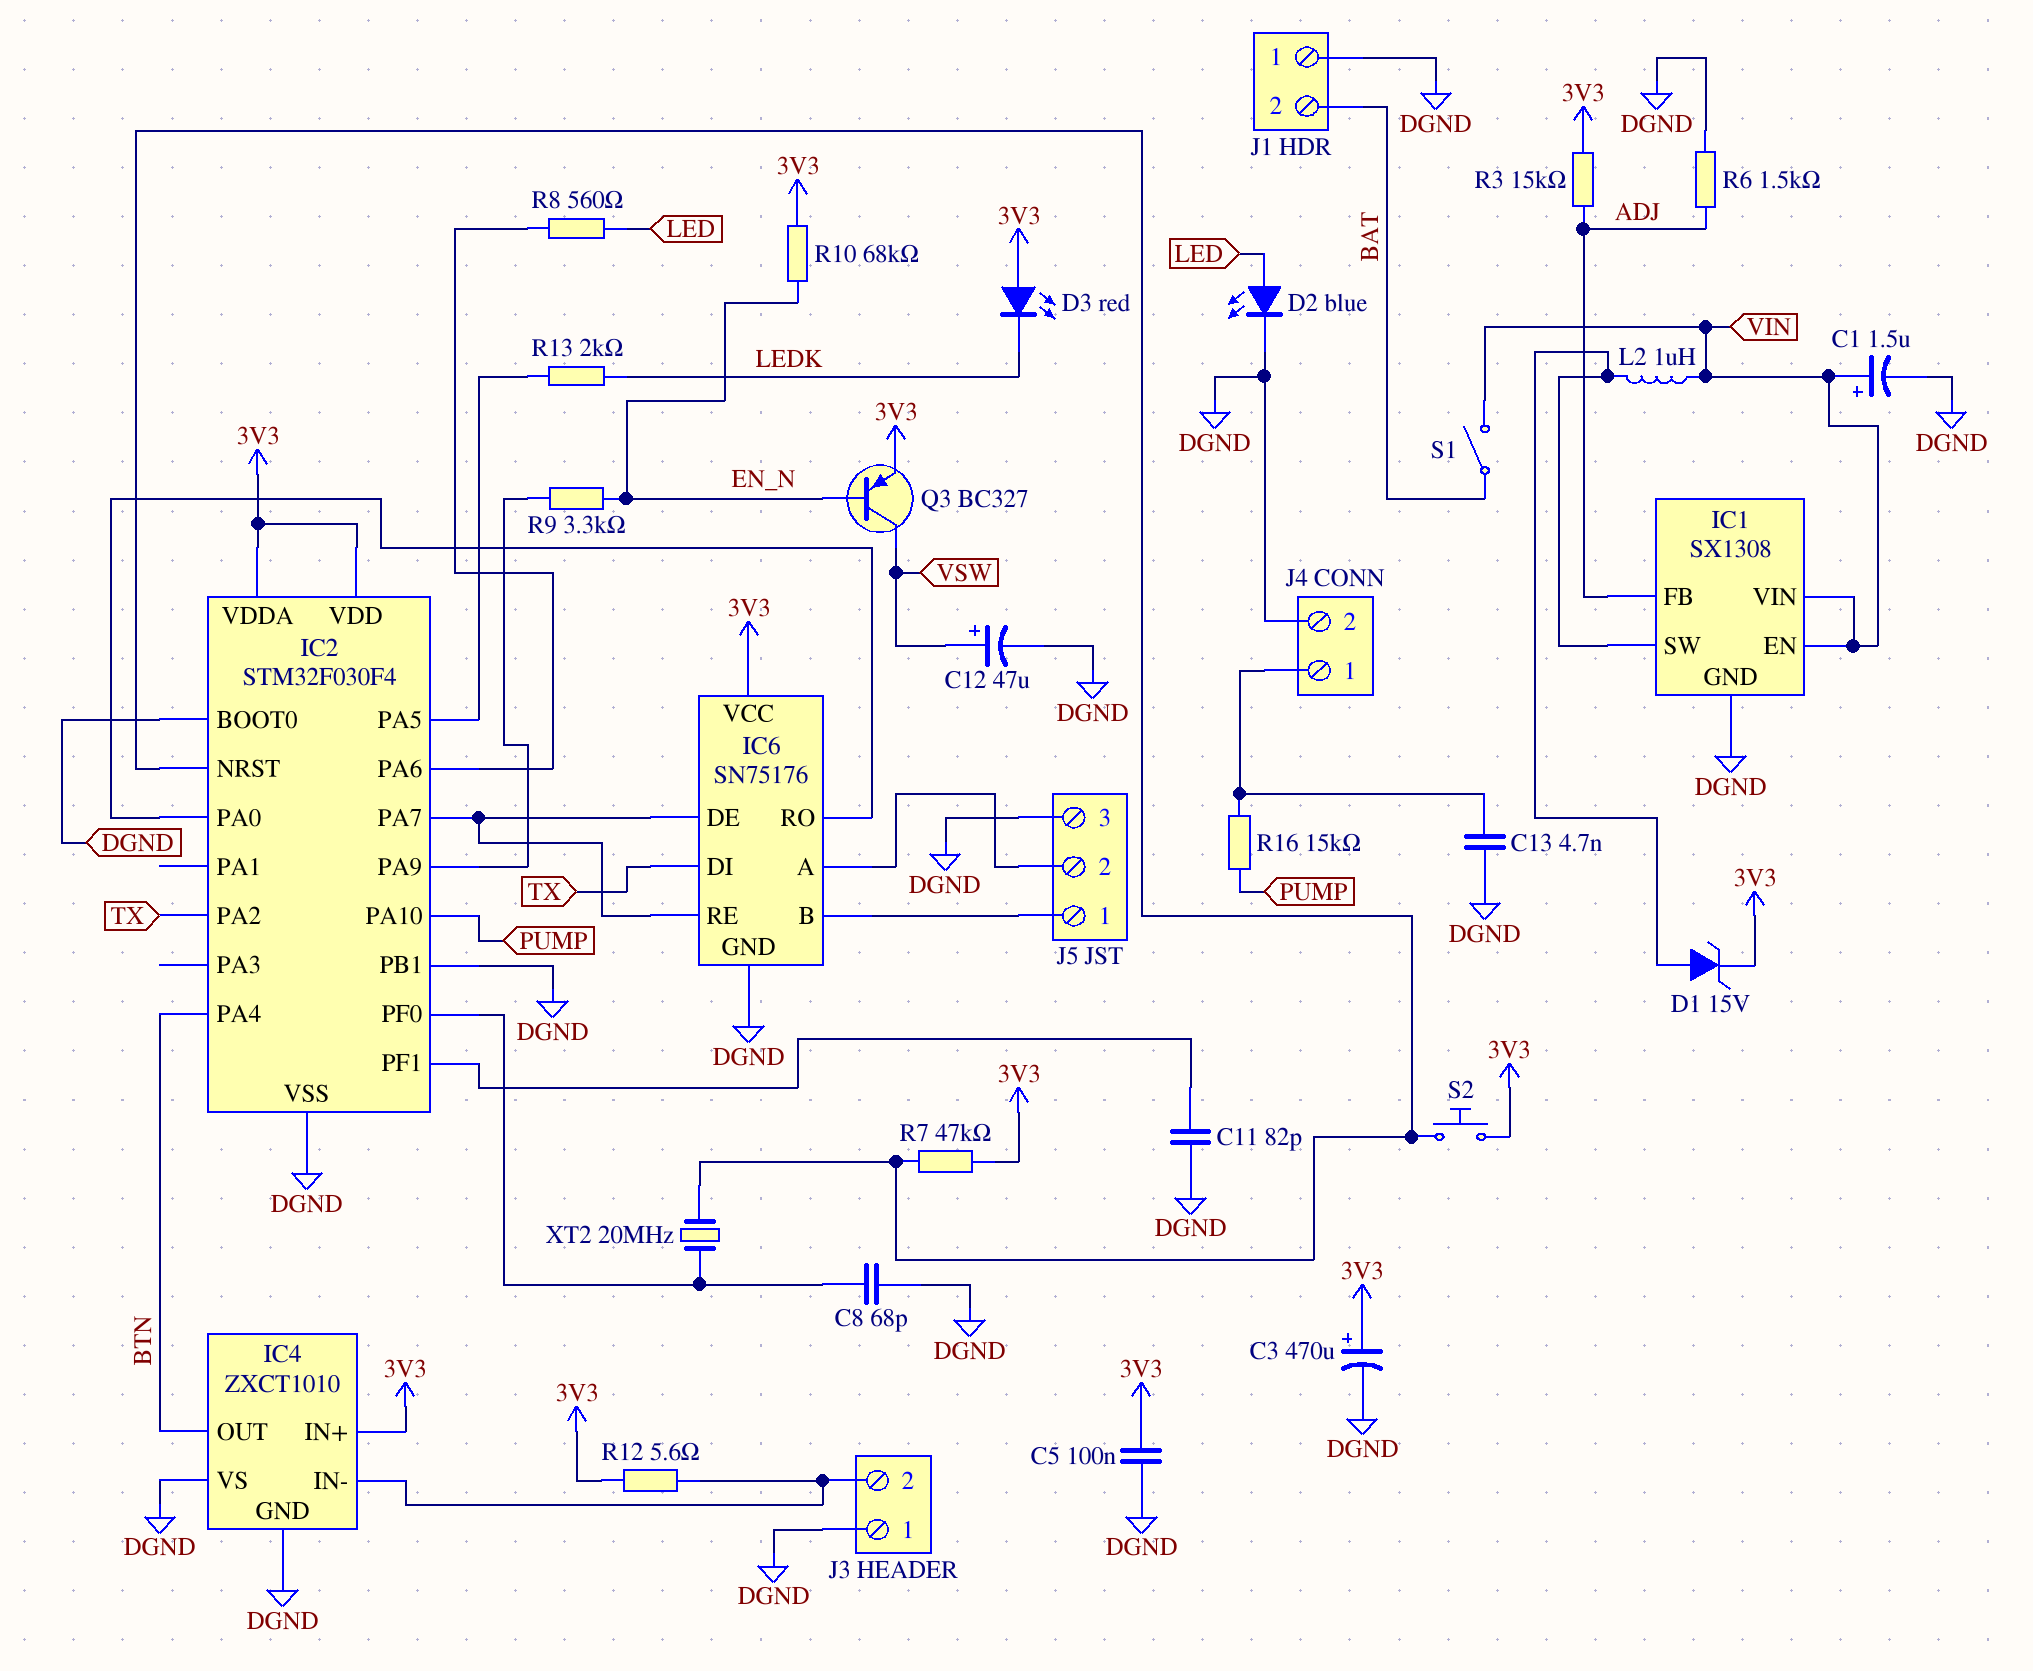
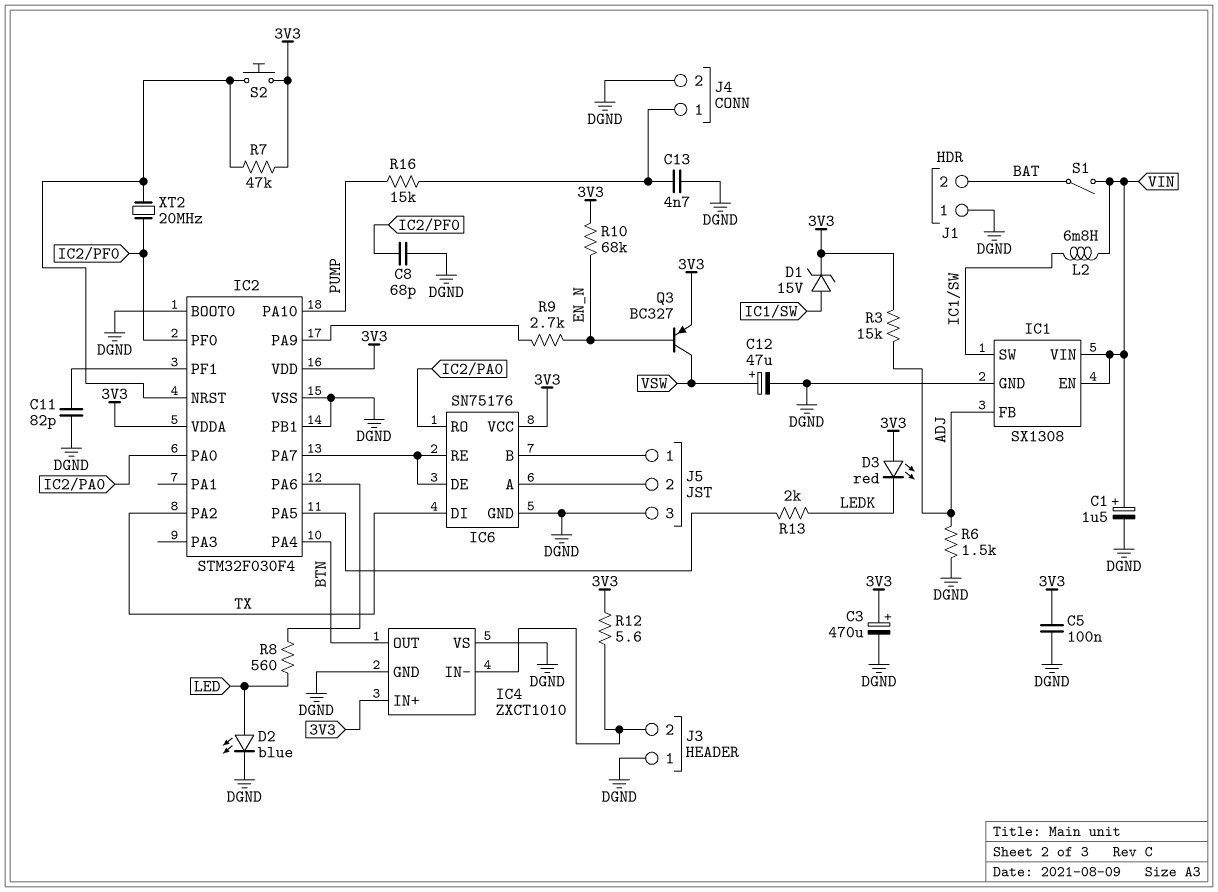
L2: 1uH (IC1/SW, VIN) -> 6.8mH (IC1/SW, VIN)
R9: 3.3k (EN_N, IC2/PA9) -> 2.7k (EN_N, IC2/PA9)

